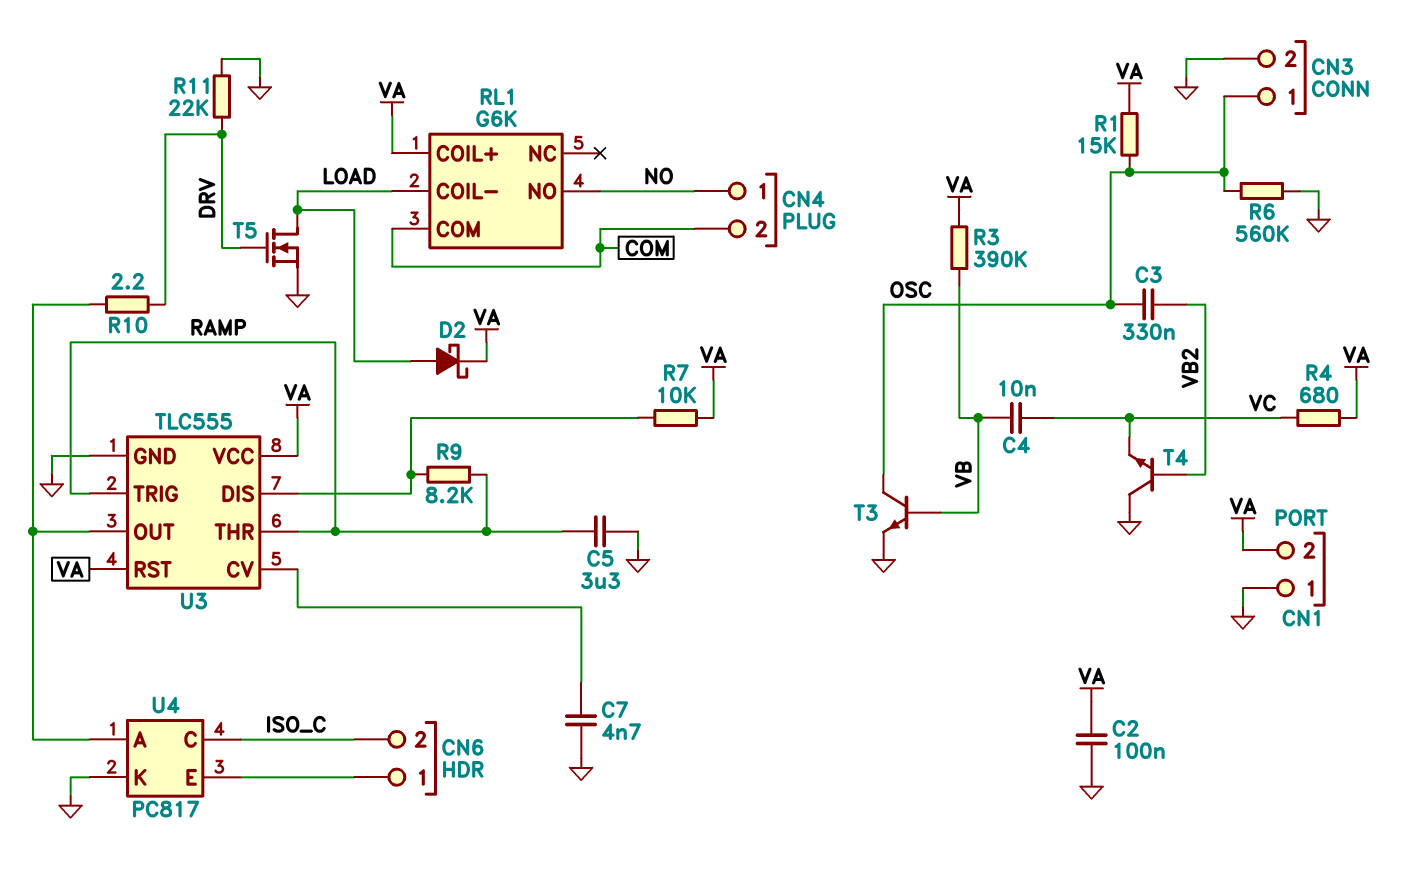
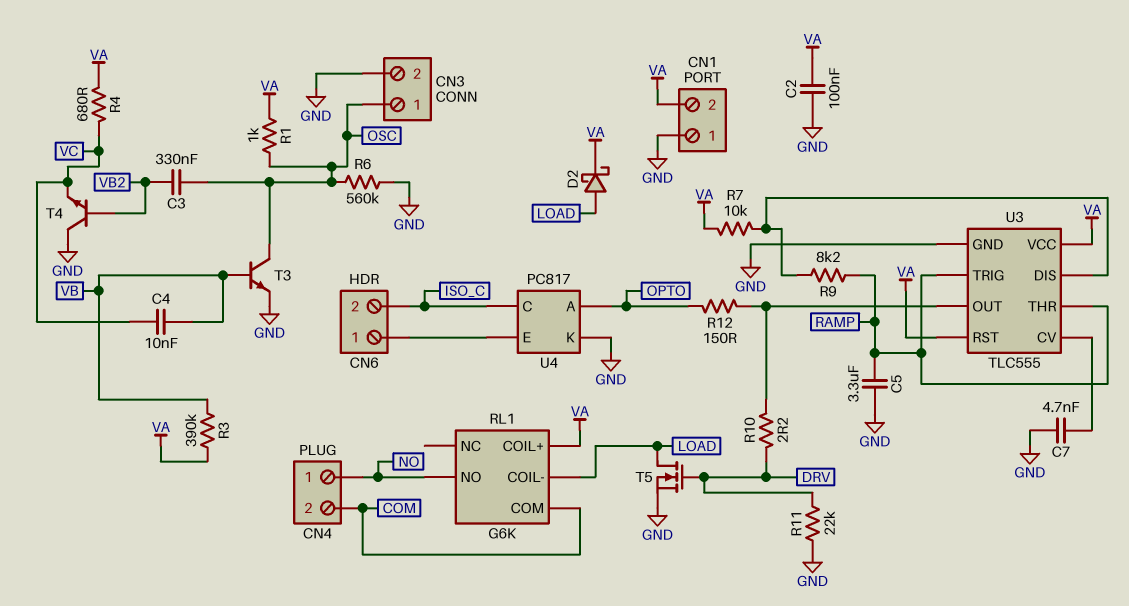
R1: 15k (OSC, VA) -> 1k (OSC, VA)
R12: none -> 150 (OPTO, U3/OUT)
U4 pin A: U3/OUT -> OPTO

